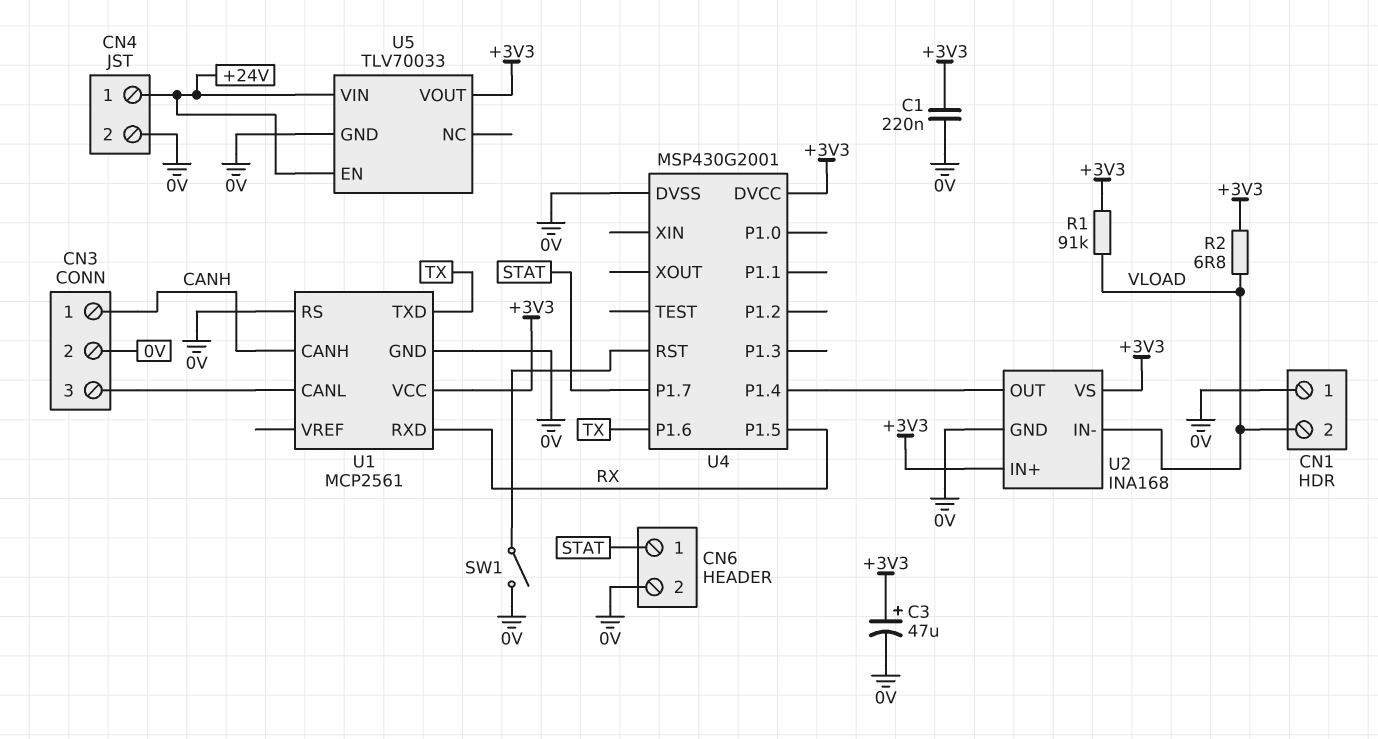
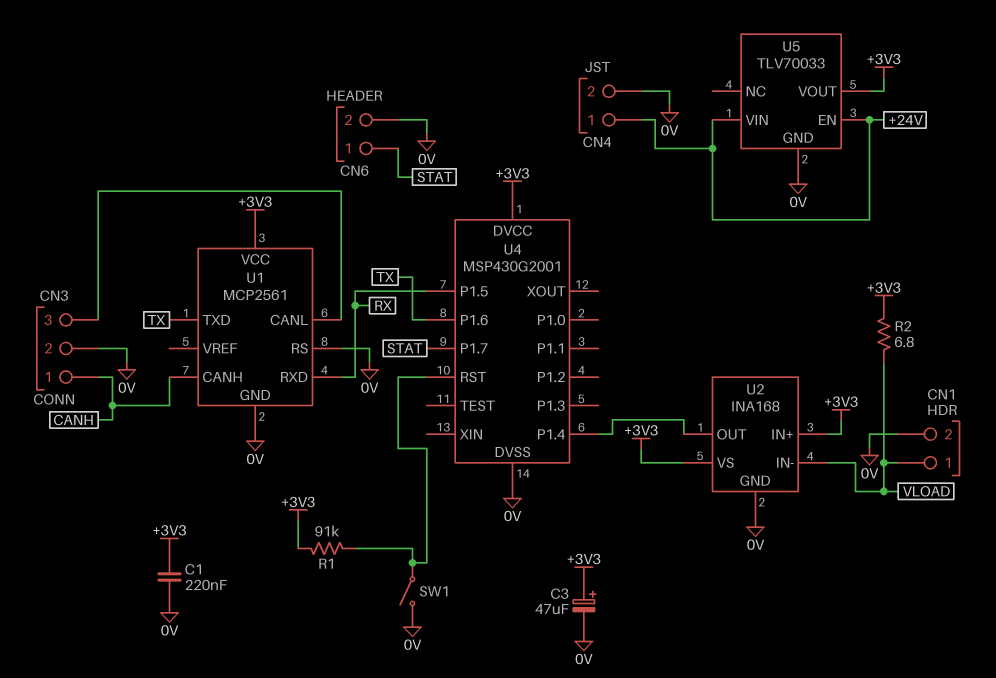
CN1 pin 1: 0V -> VLOAD
CN1 pin 2: VLOAD -> 0V
R1: 91k (+3V3, VLOAD) -> 91k (+3V3, U4/RST)

